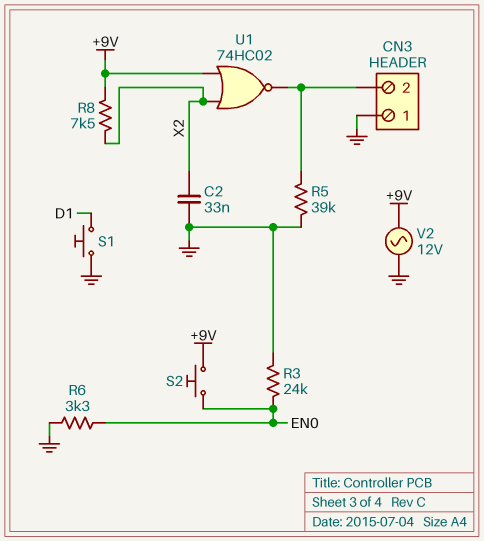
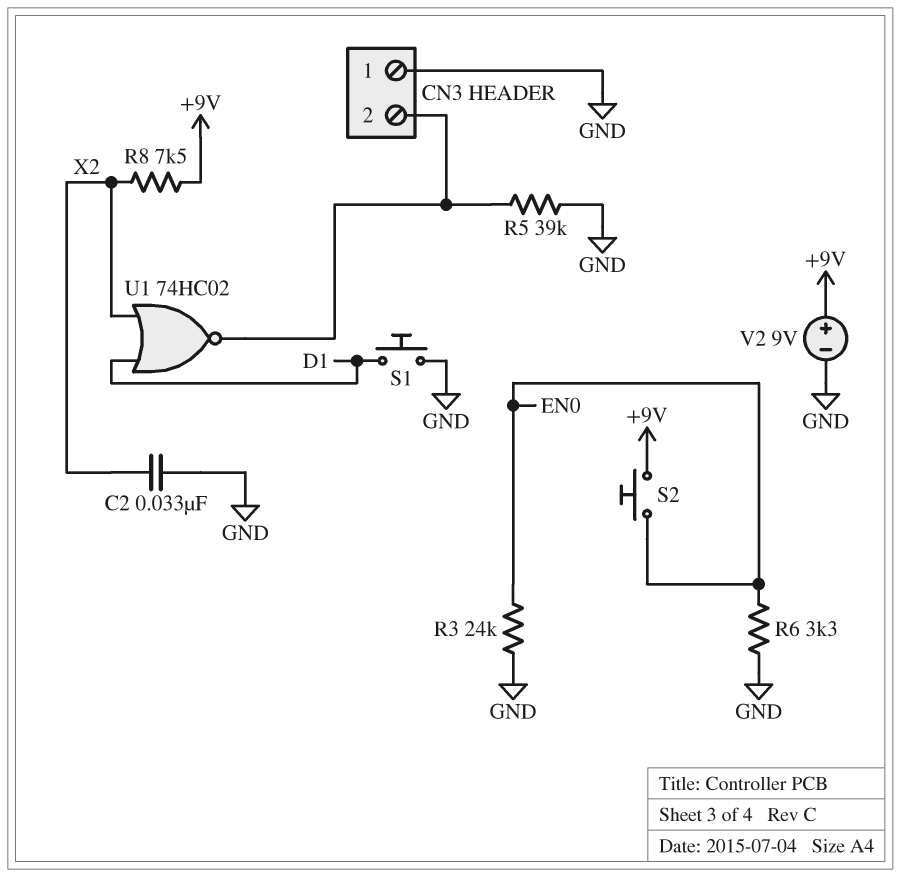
U1: NOR 74HC02 (in +9V, in X2, out CN3/2) -> NOR 74HC02 (in D1, in X2, out CN3/2)
V2: AC 12V (+9V, GND) -> 9V (plus +9V, minus GND)

